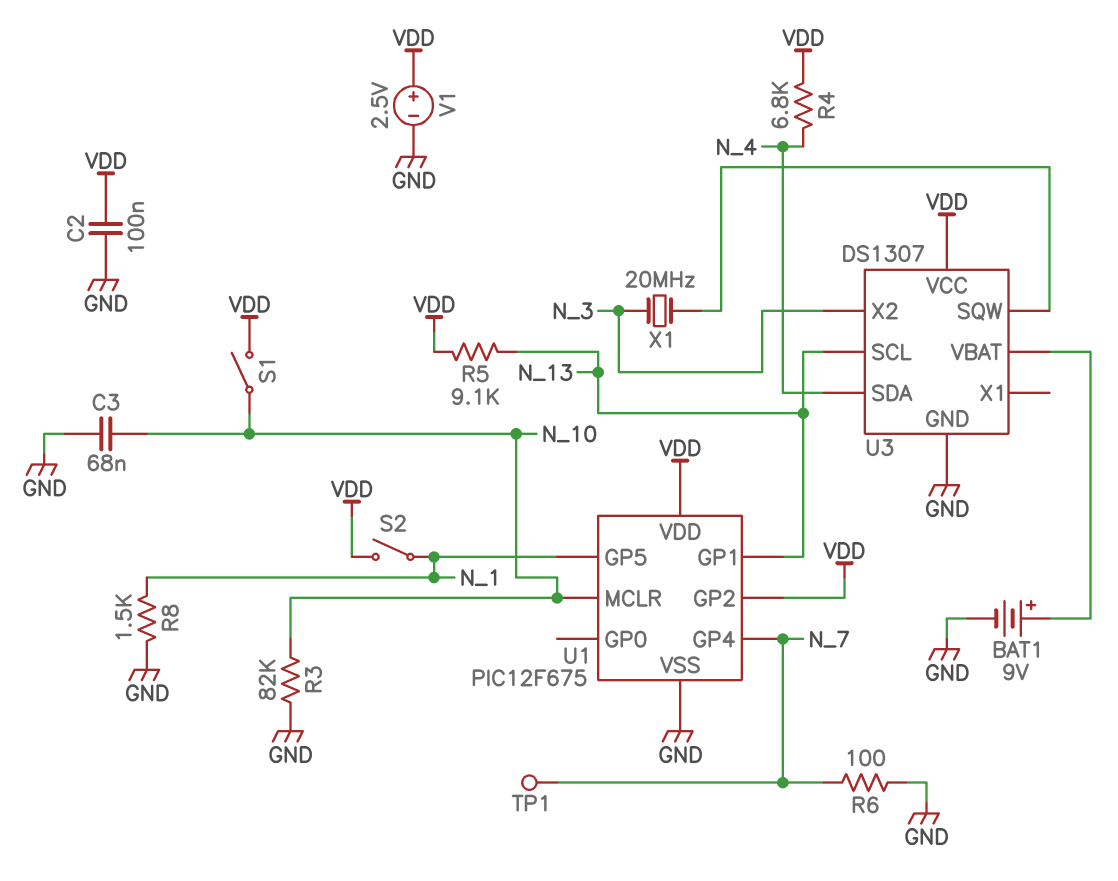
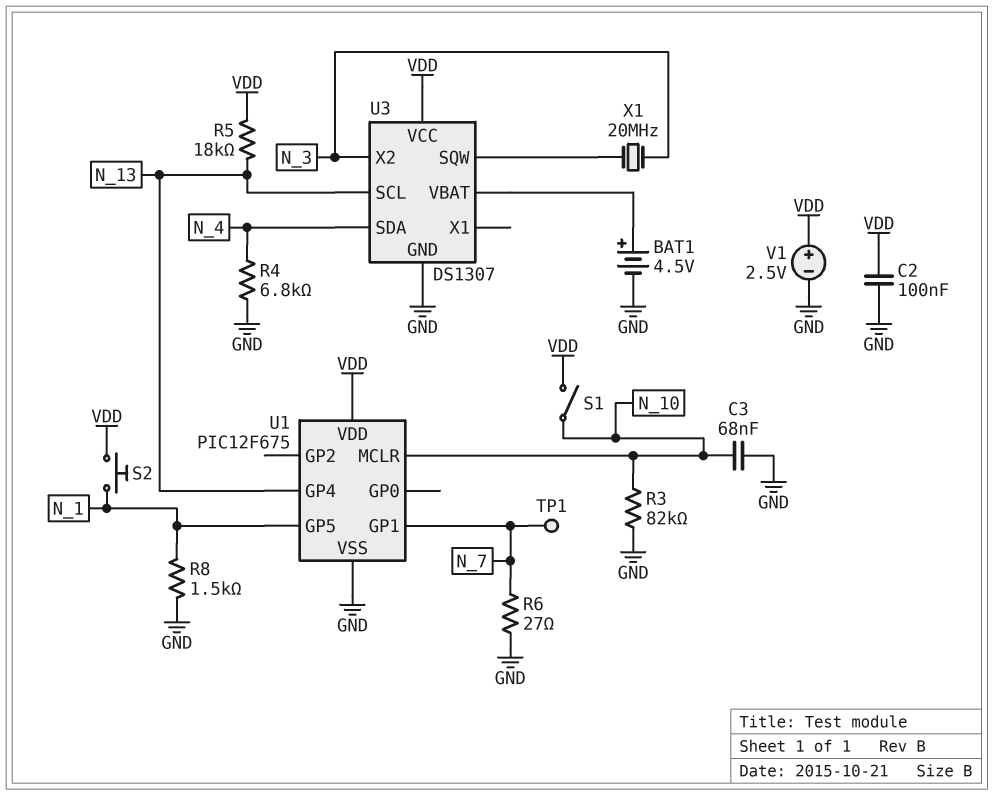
BAT1: 9V (plus U3/VBAT, minus GND) -> 4.5V (plus U3/VBAT, minus GND)
R4: 6.8k (N_4, VDD) -> 6.8k (GND, N_4)
R5: 9.1k (N_13, VDD) -> 18k (N_13, VDD)
R6: 100 (GND, N_7) -> 27 (GND, N_7)
S2: switch (N_1, VDD) -> button (N_1, VDD)
U1 pin GP1: N_13 -> N_7
U1 pin GP2: VDD -> none
U1 pin GP4: N_7 -> N_13

